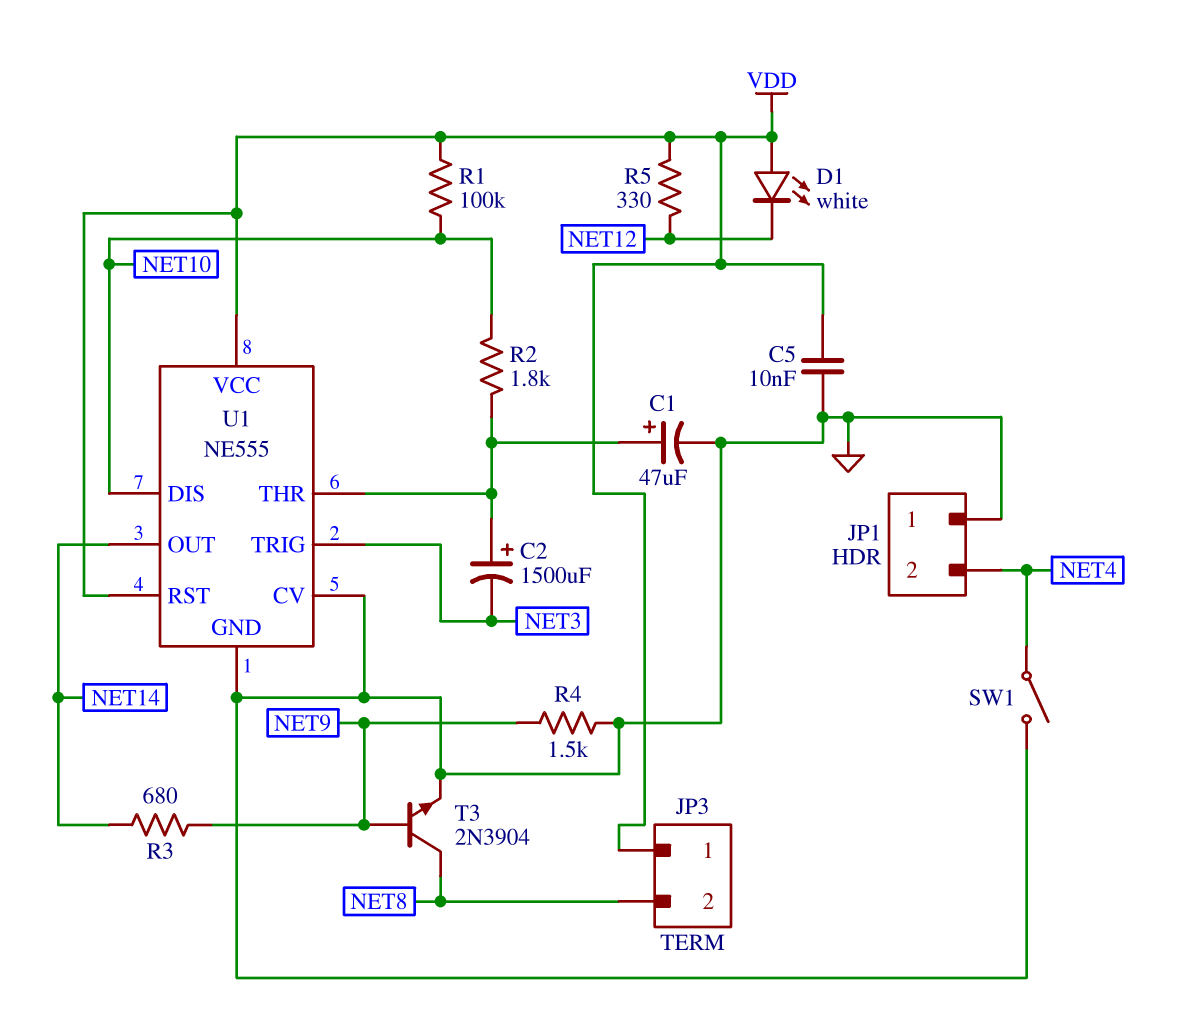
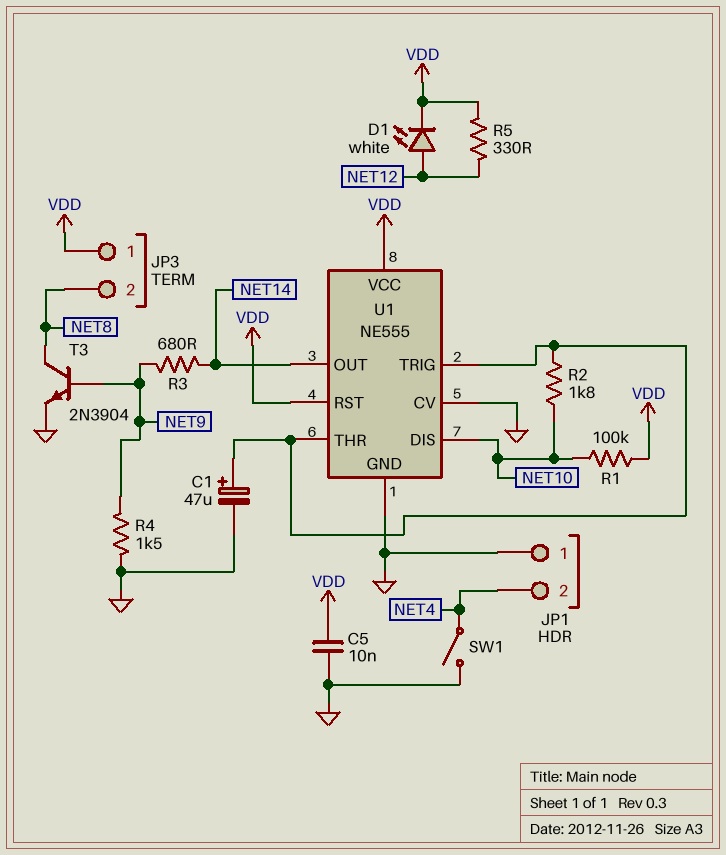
C2: 1500uF (plus U1/THR, minus NET3) -> none
D1: LED white (A VDD, K NET12) -> LED white (A NET12, K VDD)
U1 pin TRIG: NET3 -> U1/THR

